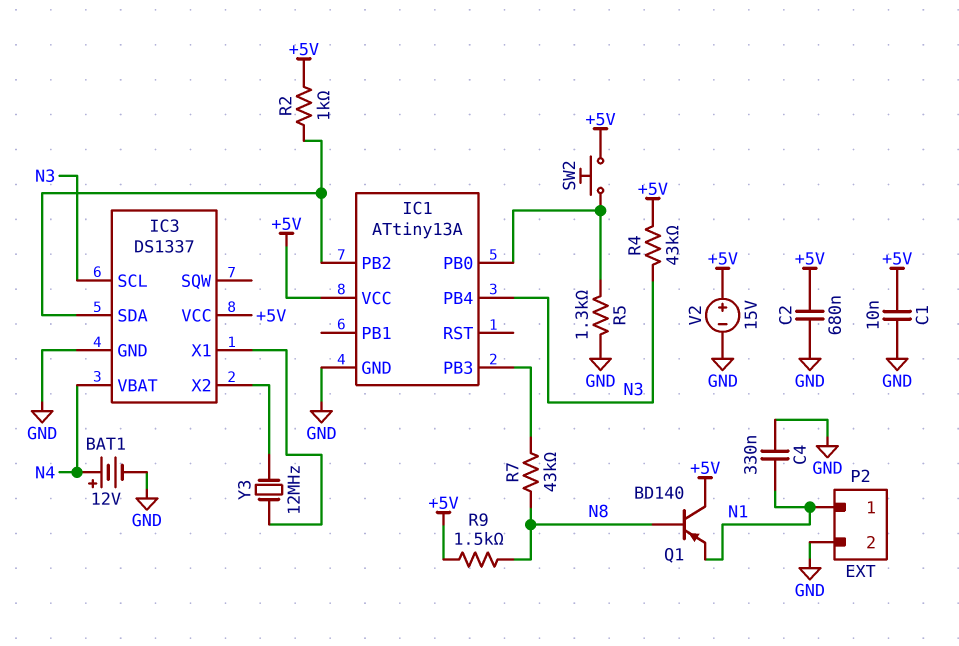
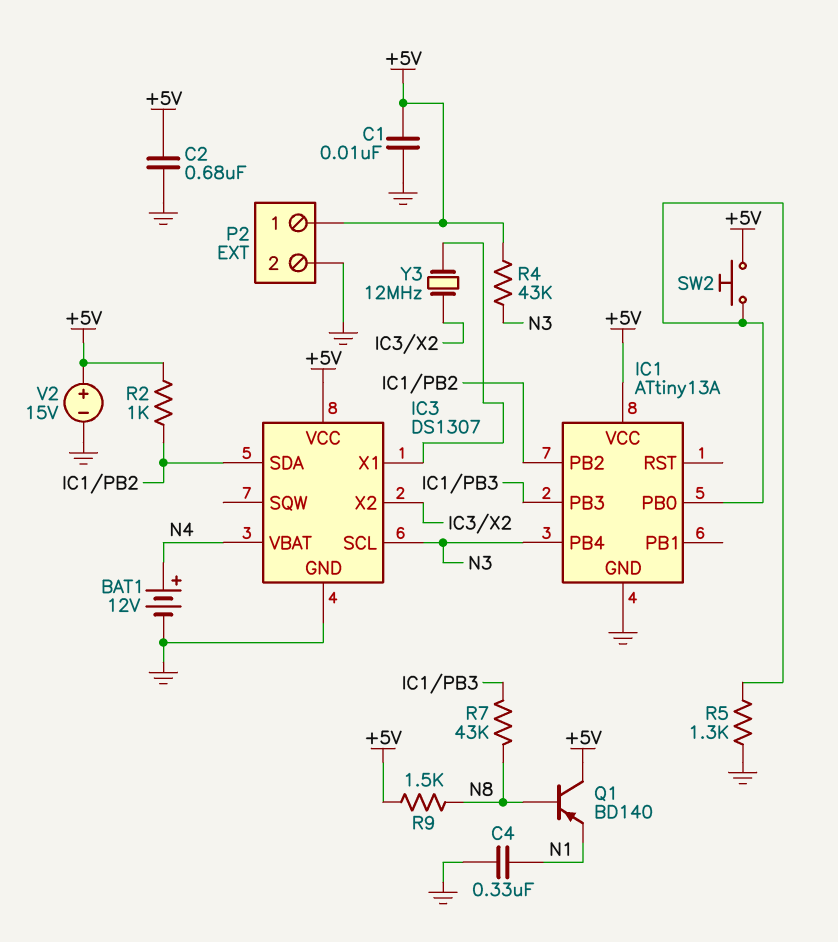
IC3: DS1337 -> DS1307
P2 pin 1: N1 -> +5V

